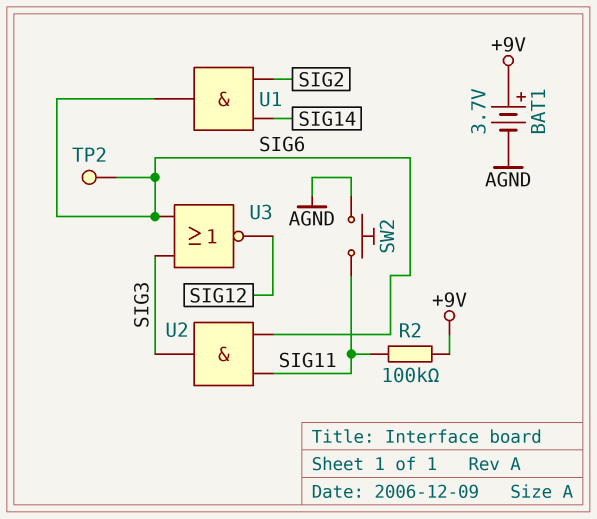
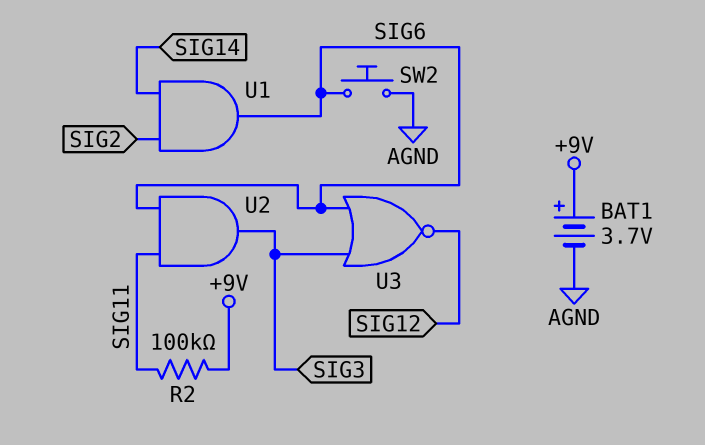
SW2: button (AGND, SIG11) -> button (AGND, SIG6)
TP2: test point (SIG6) -> none

